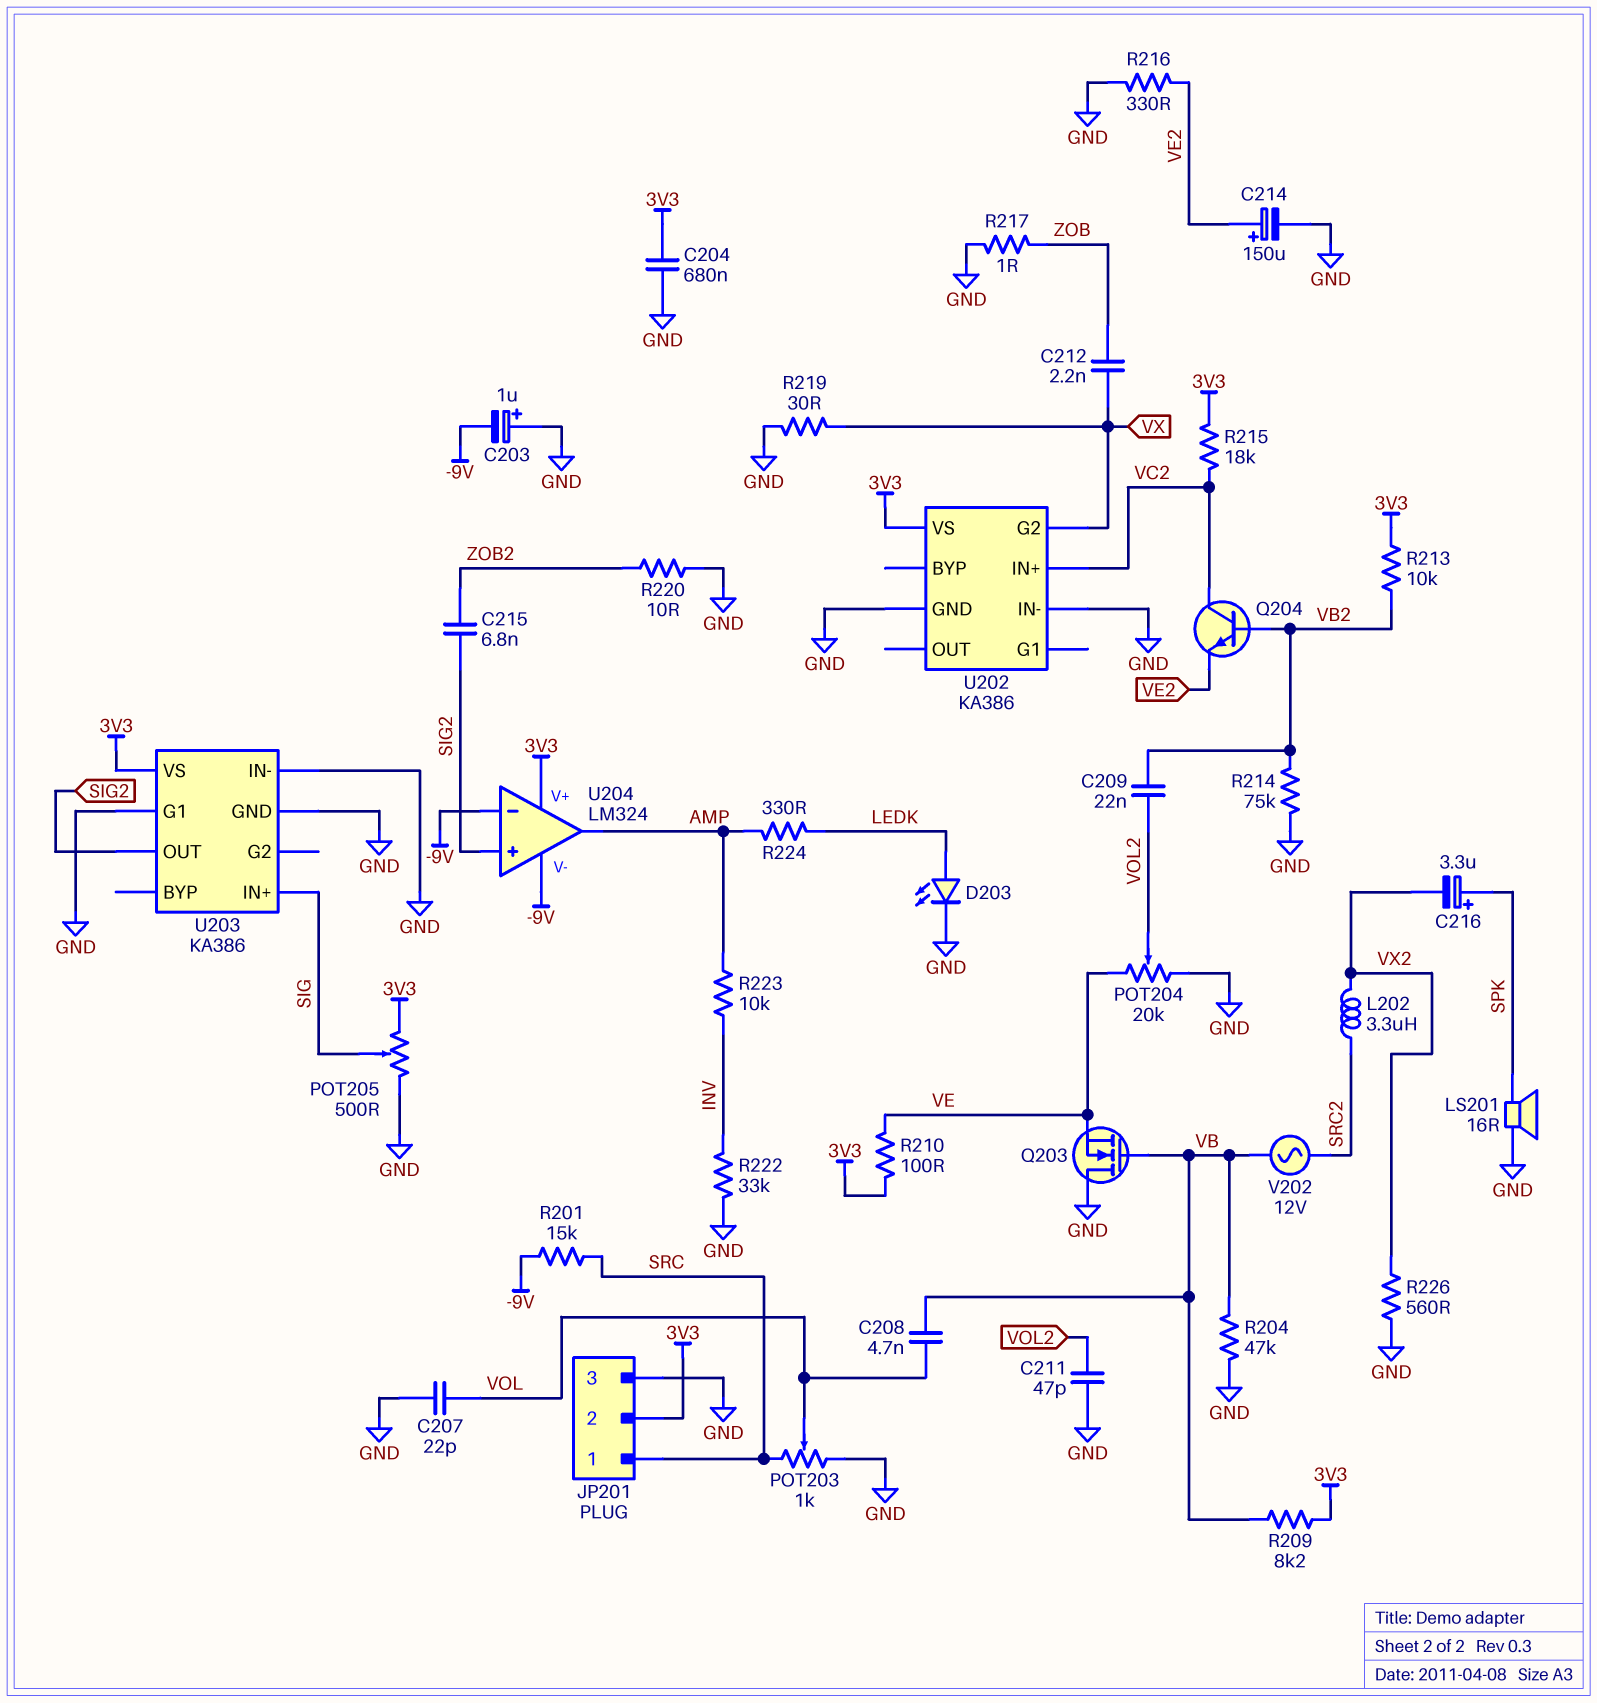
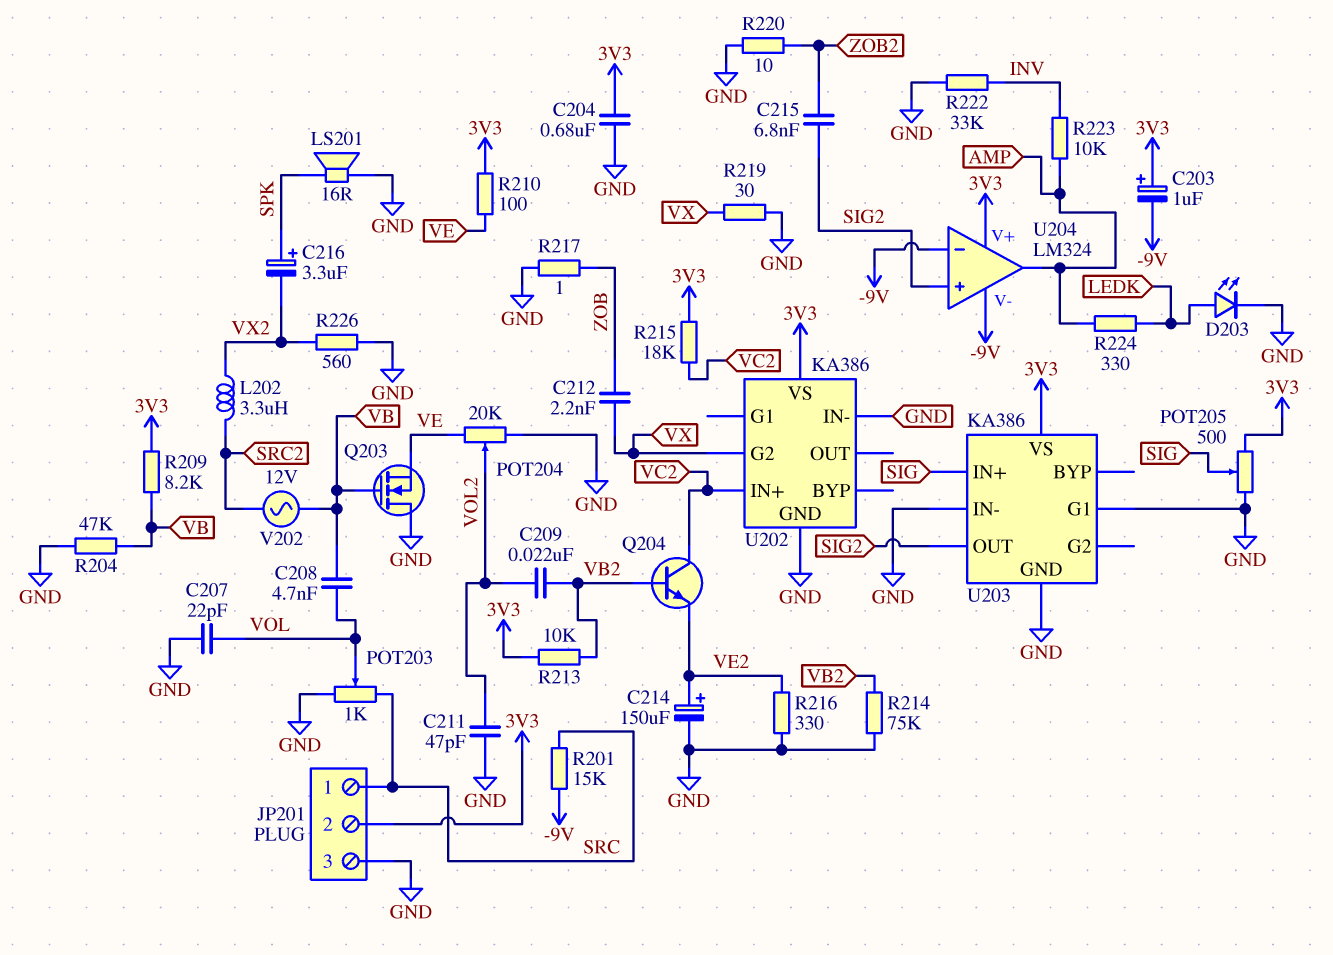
C203: 1uF (plus GND, minus -9V) -> 1uF (plus 3V3, minus -9V)

